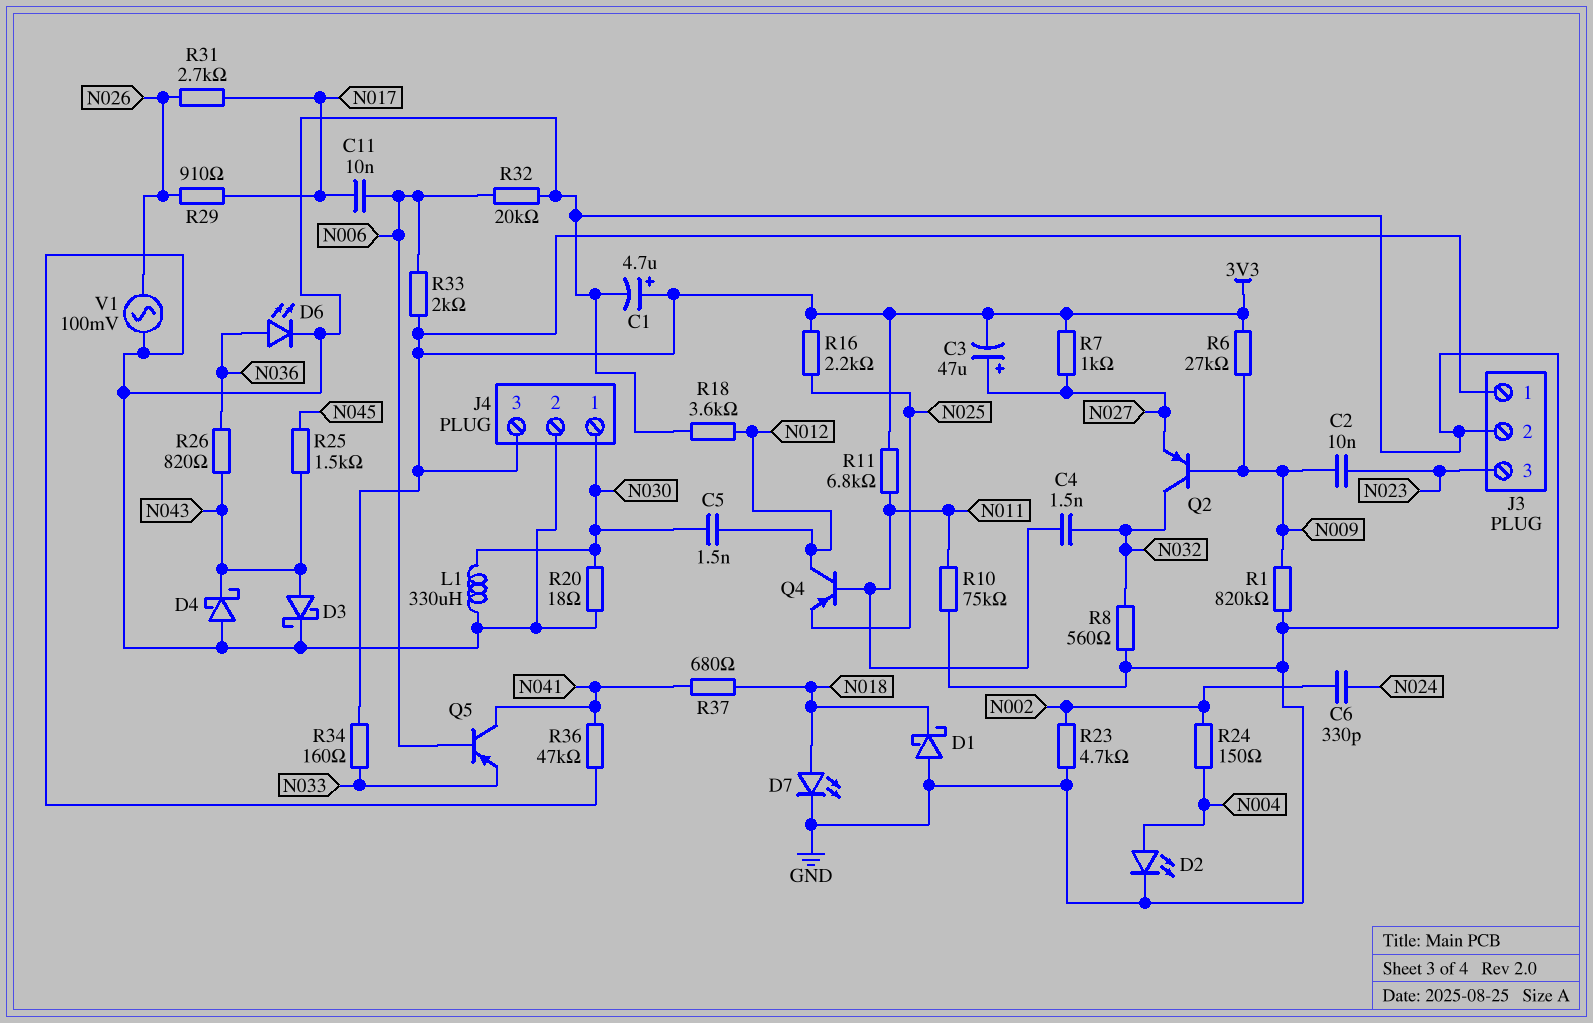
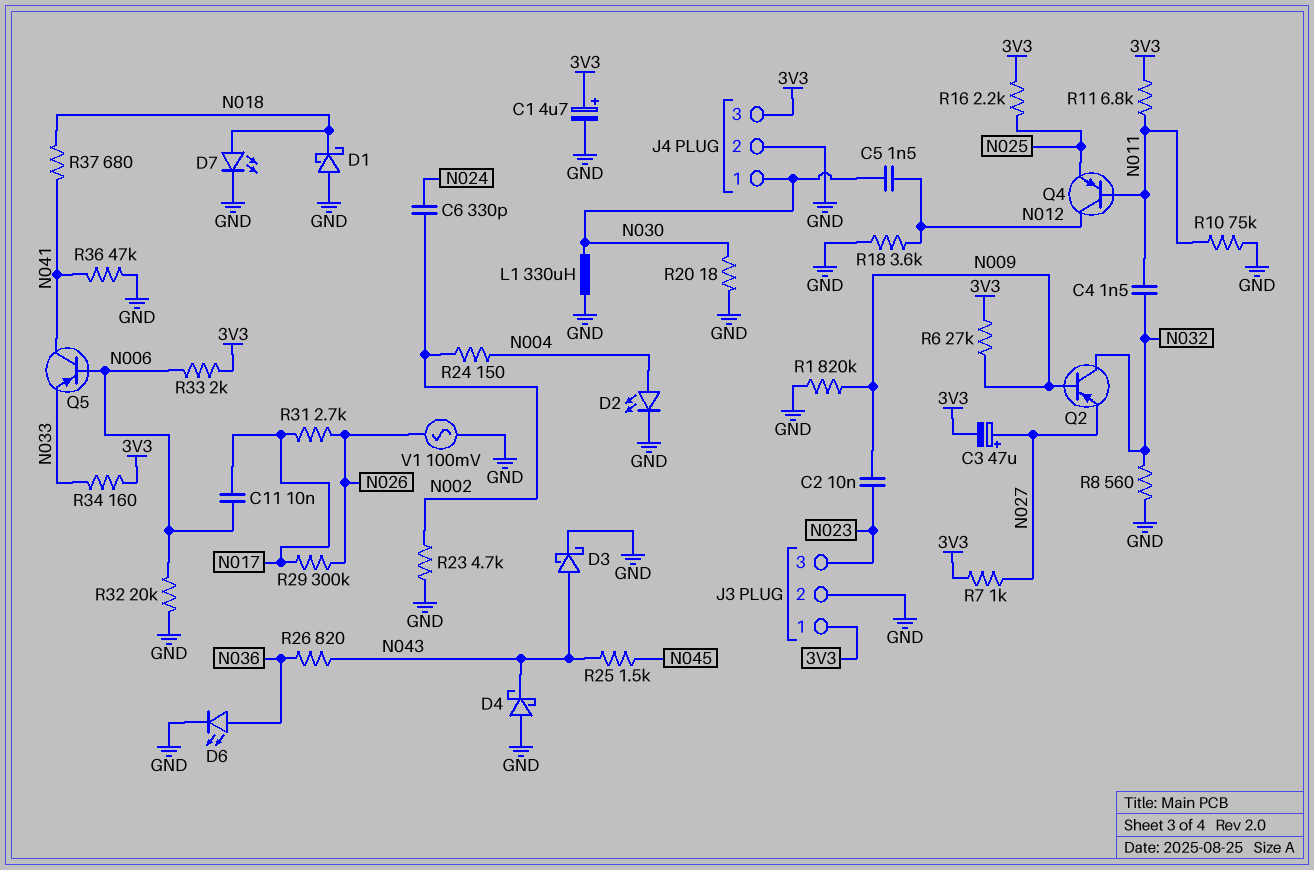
R29: 910 (N017, N026) -> 300k (N017, N026)

